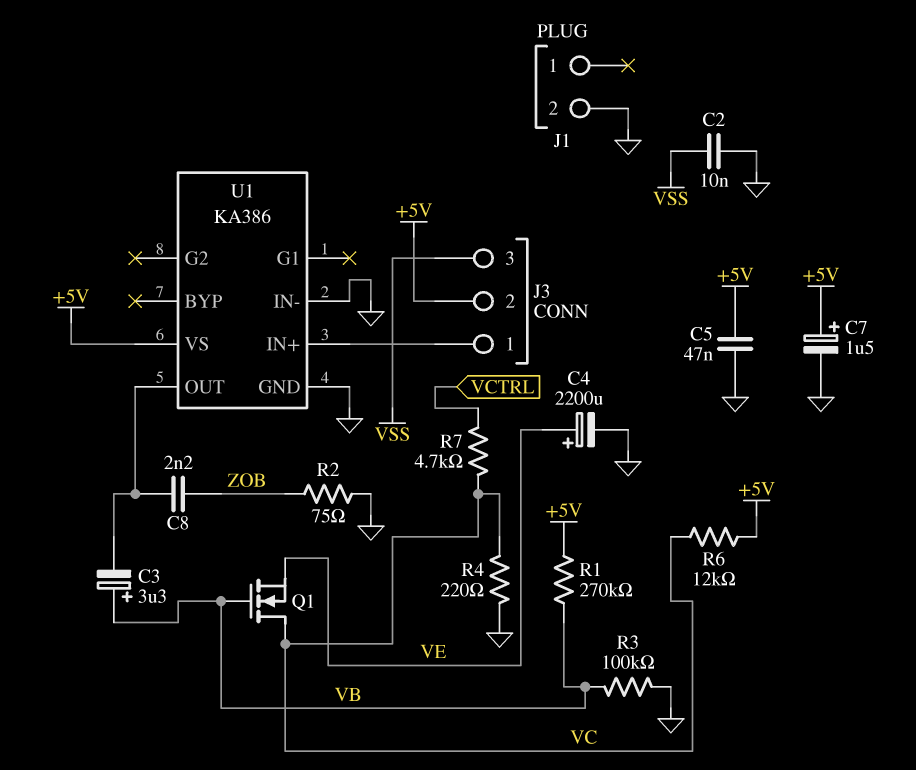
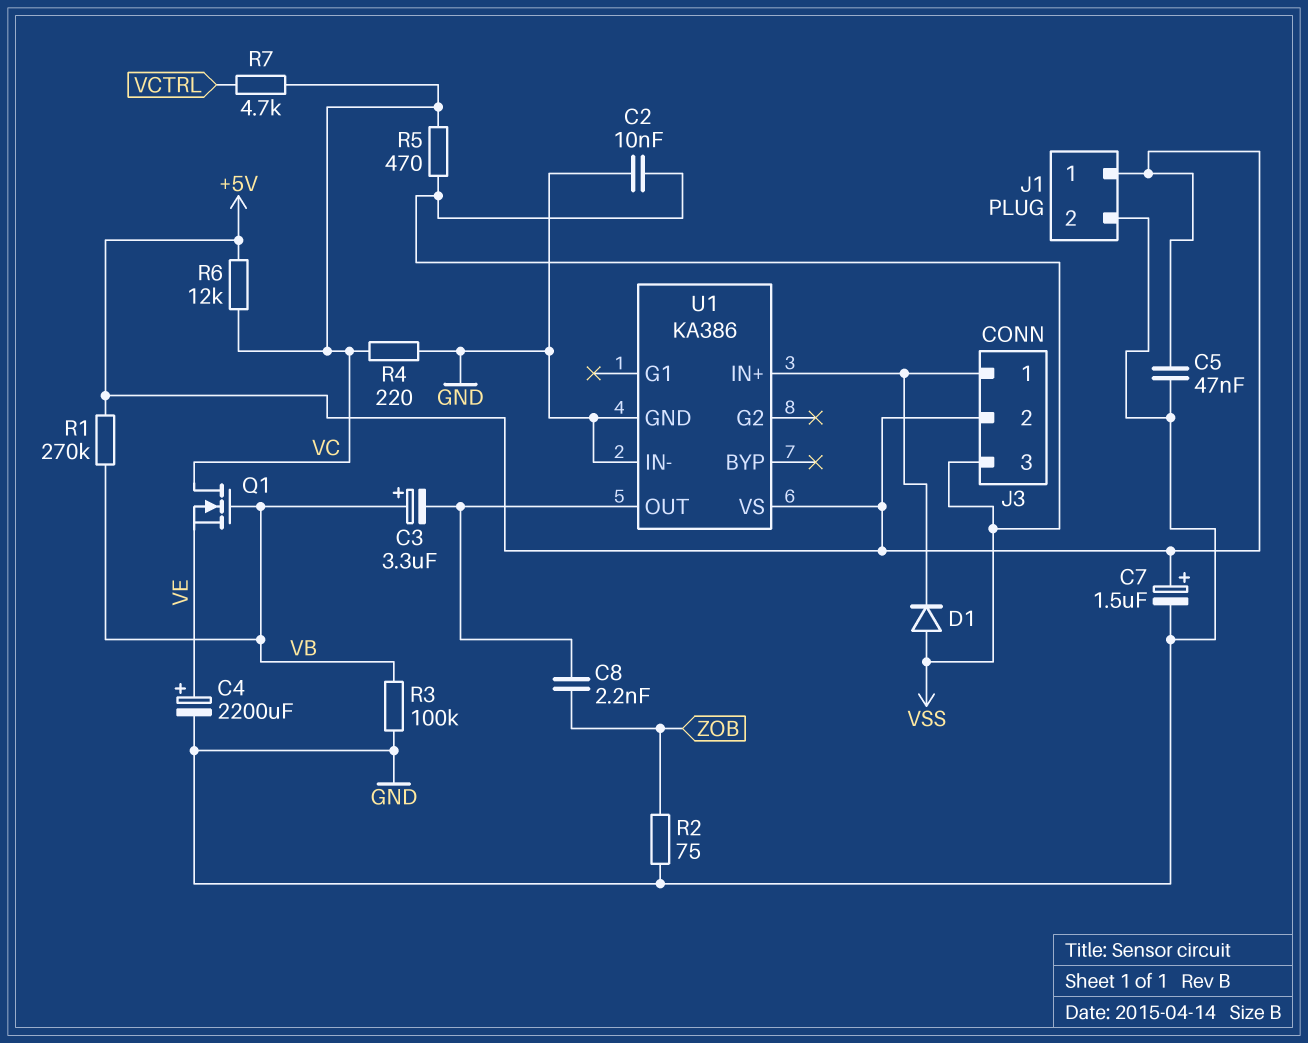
D1: none -> diode (A VSS, K J3/1)
J1 pin 1: none -> +5V
R5: none -> 470 (VC, VSS)

